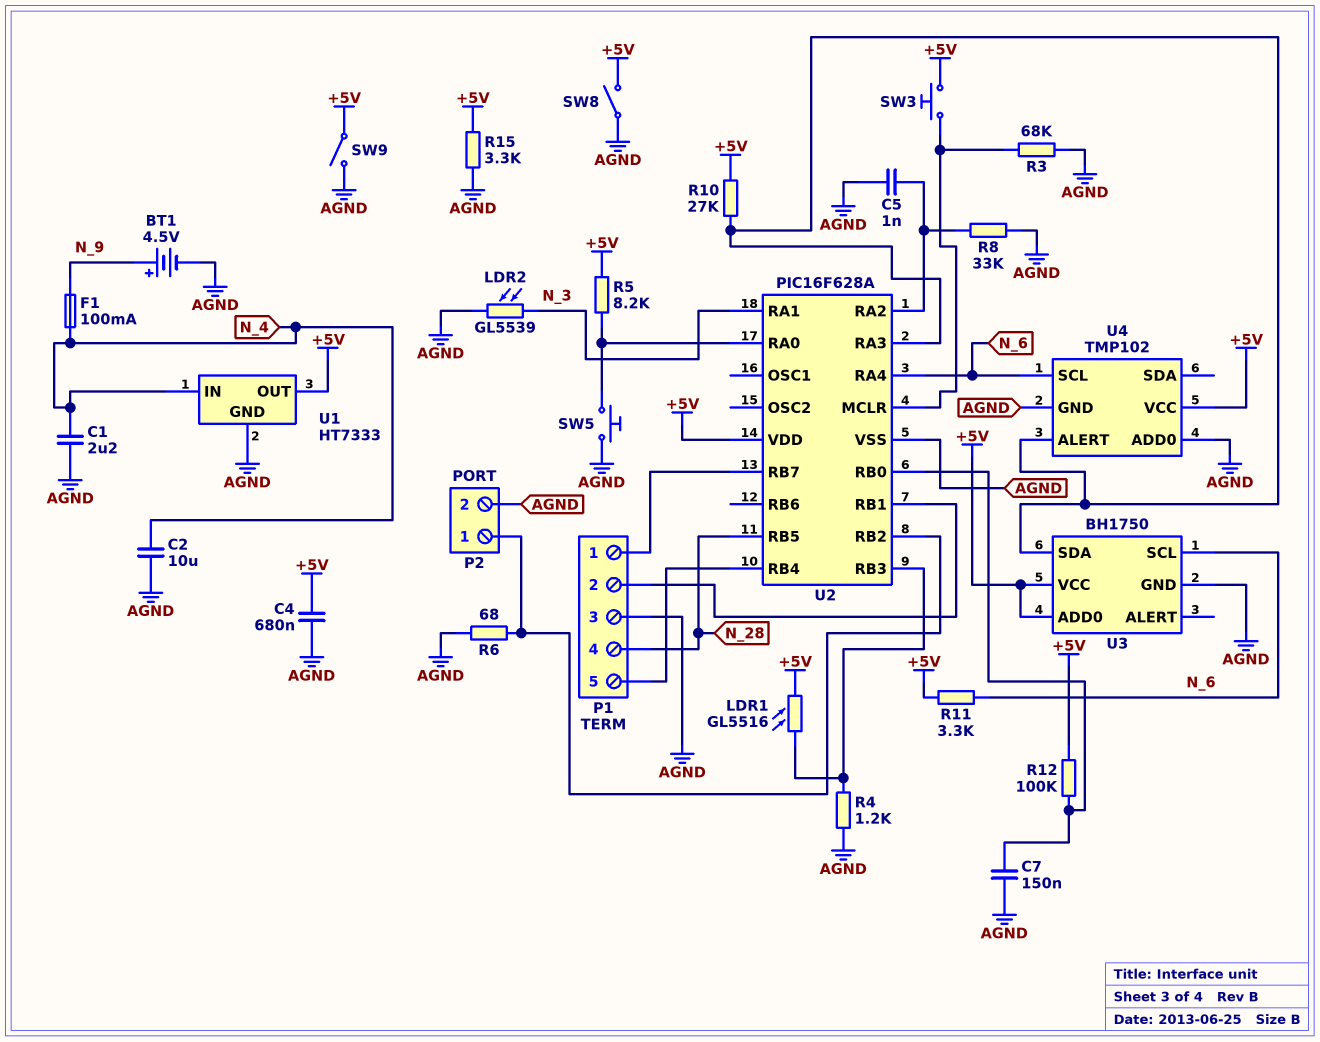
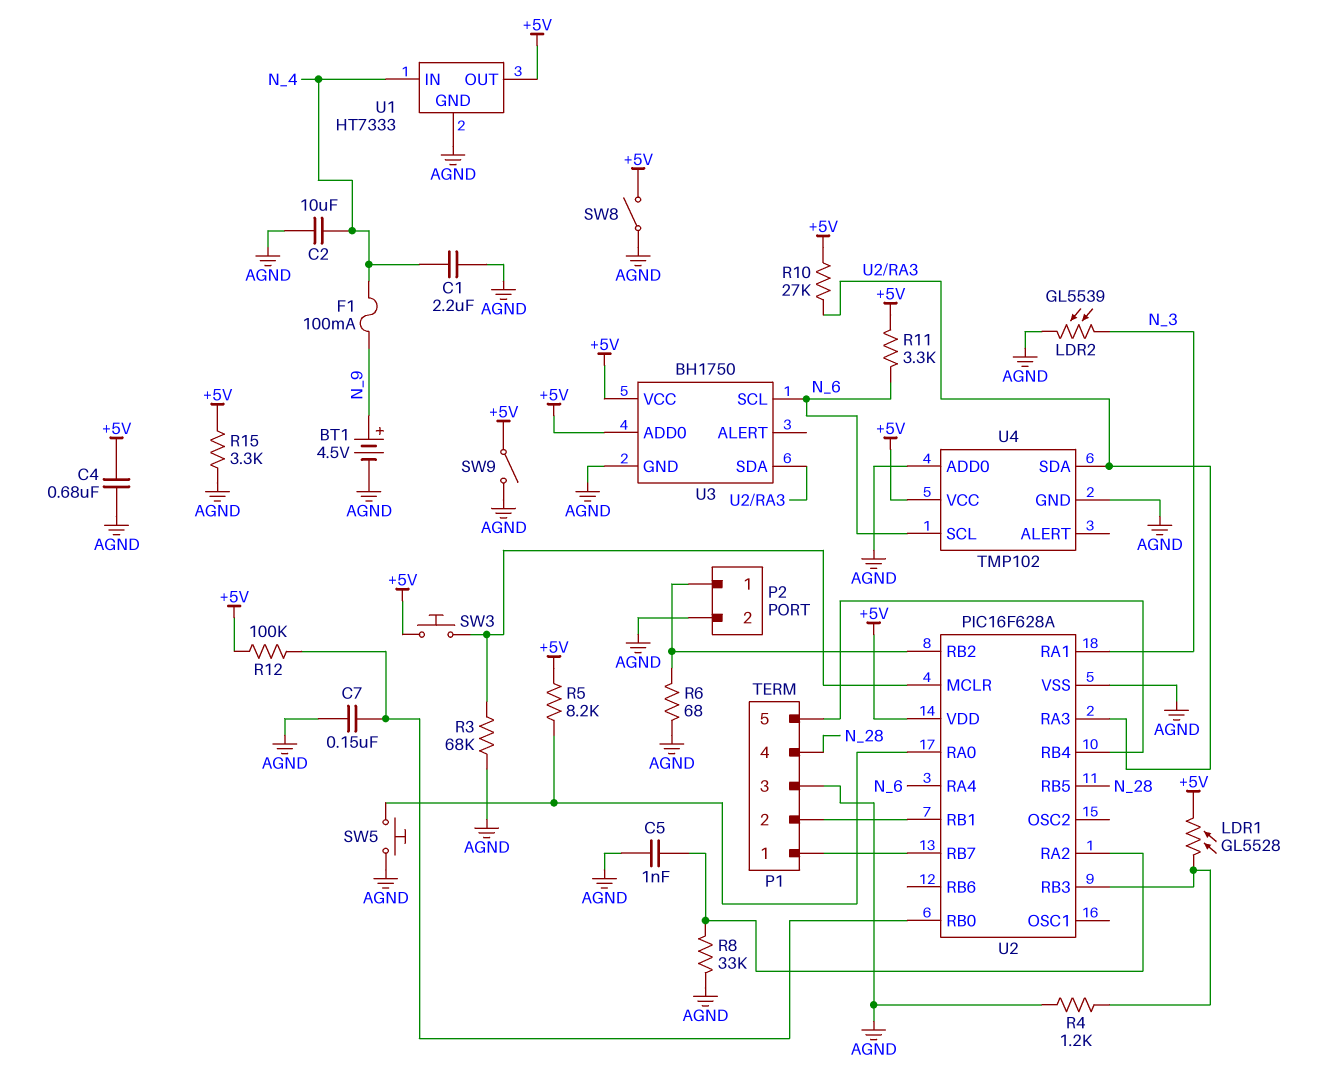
LDR1: GL5516 (+5V, U2/RB3) -> GL5528 (+5V, U2/RB3)
U4 pin ALERT: U2/RA3 -> none
U4 pin SDA: none -> U2/RA3

